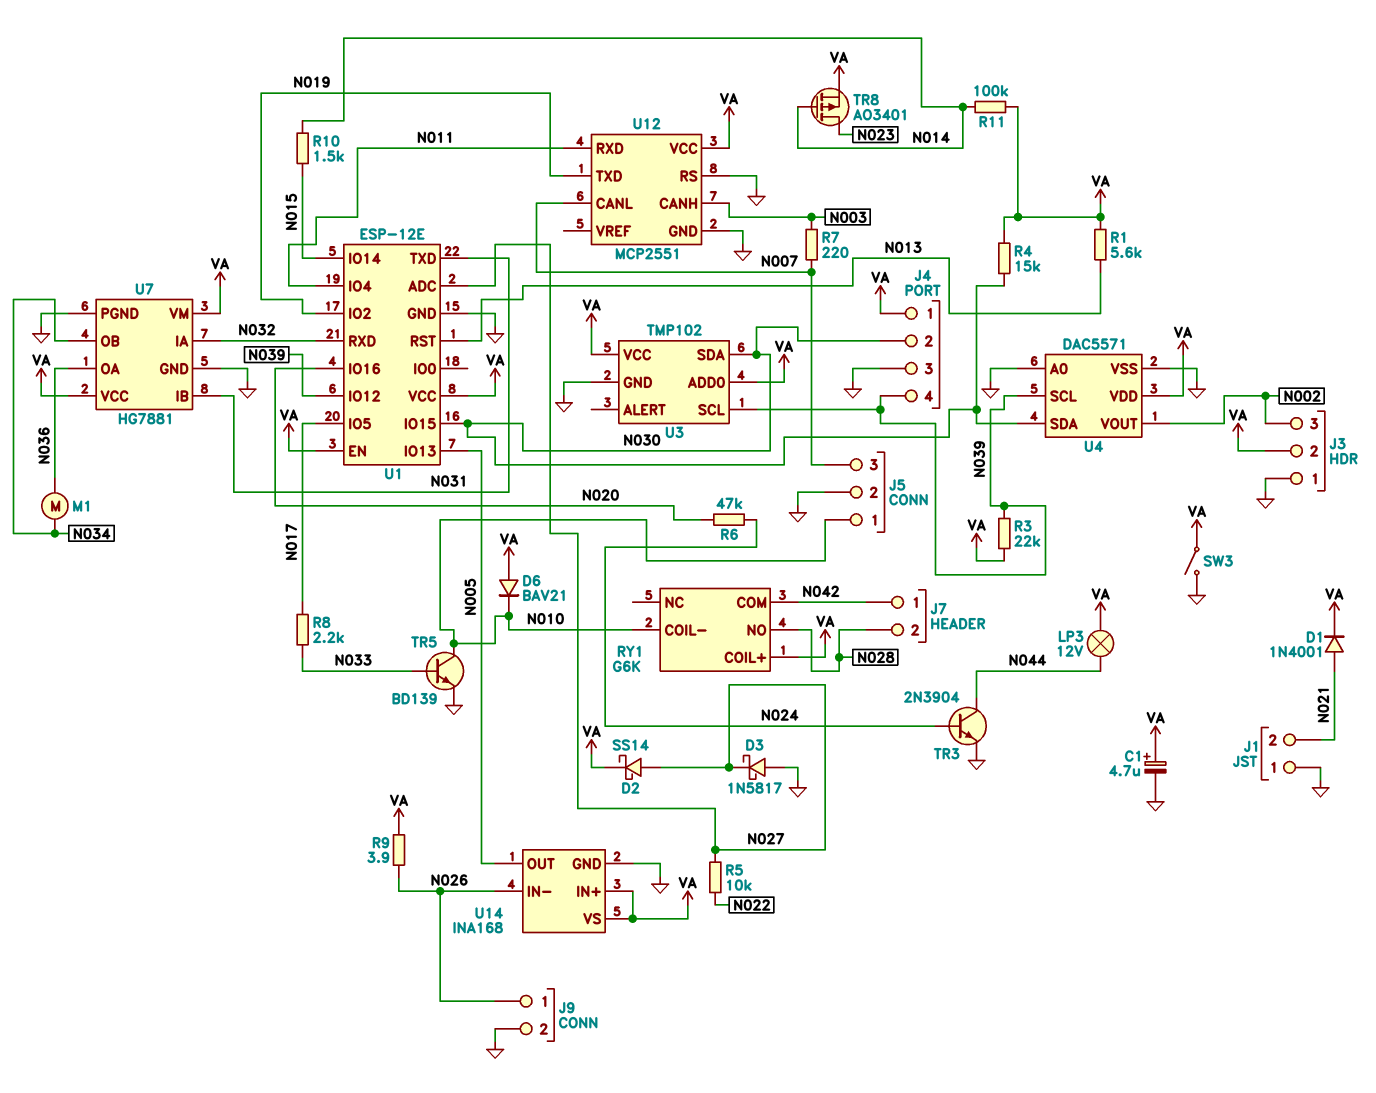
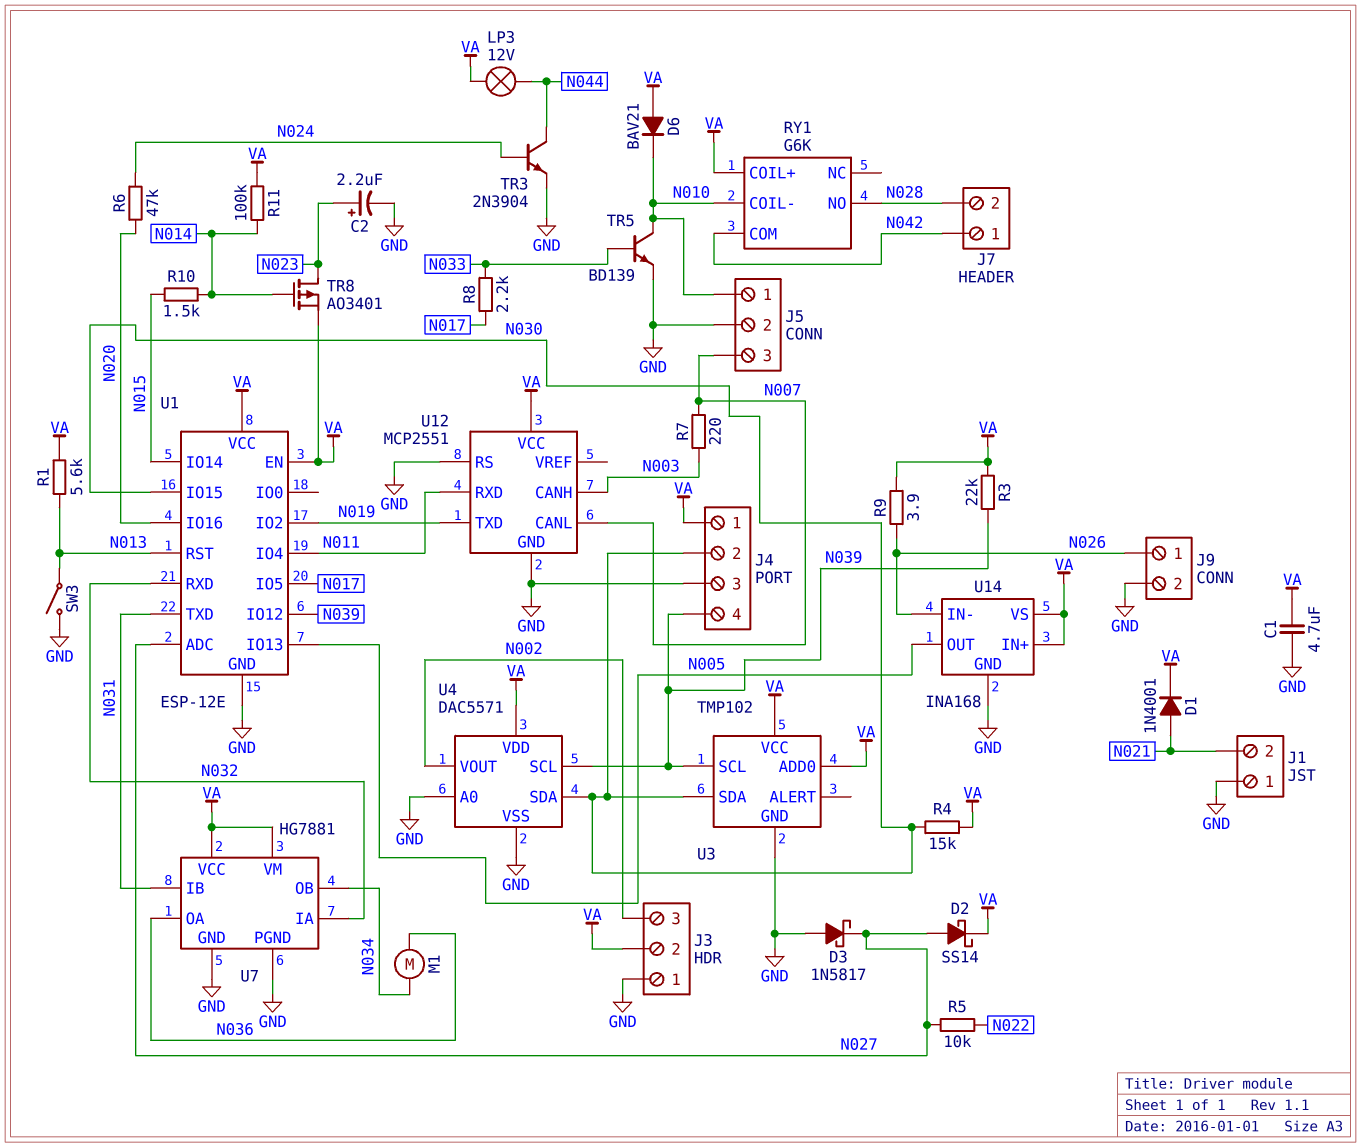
C1: 4.7uF (plus VA, minus GND) -> 4.7uF (GND, VA)
C2: none -> 2.2uF (plus N023, minus GND)
SW3: switch (GND, VA) -> switch (GND, N013)

